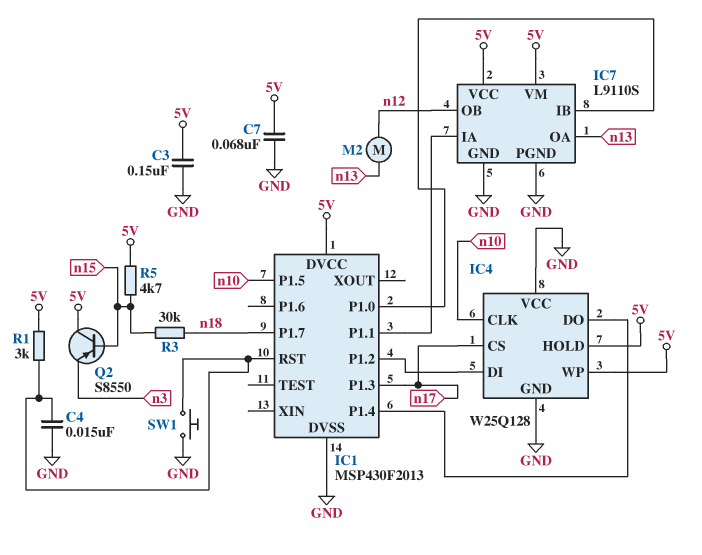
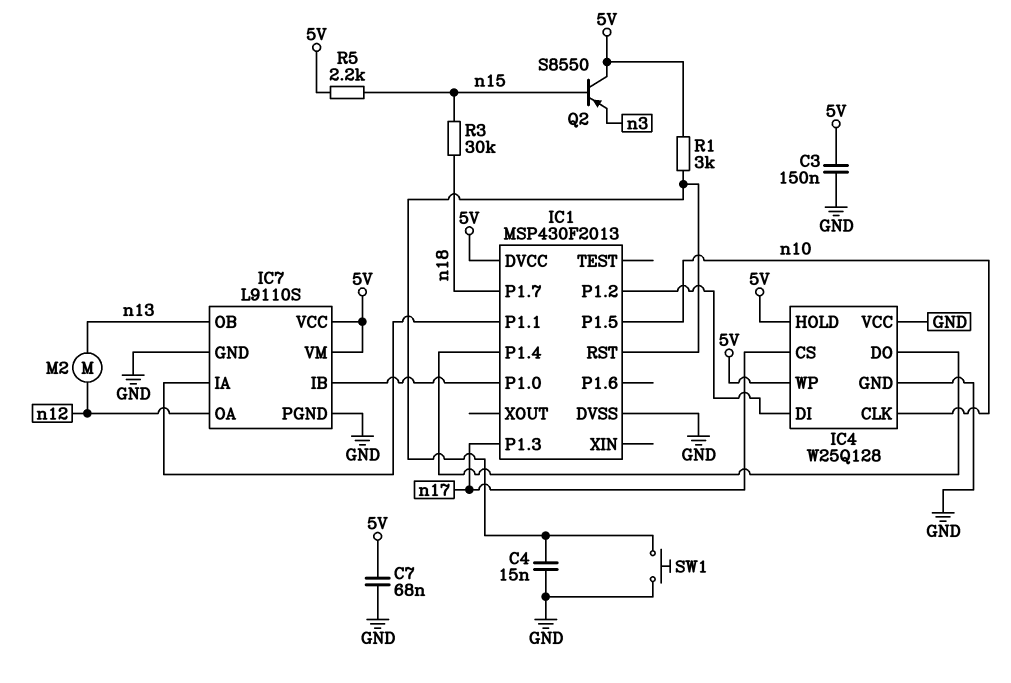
IC7 pin OA: n13 -> n12
IC7 pin OB: n12 -> n13
R5: 4.7k (5V, n15) -> 2.2k (5V, n15)

